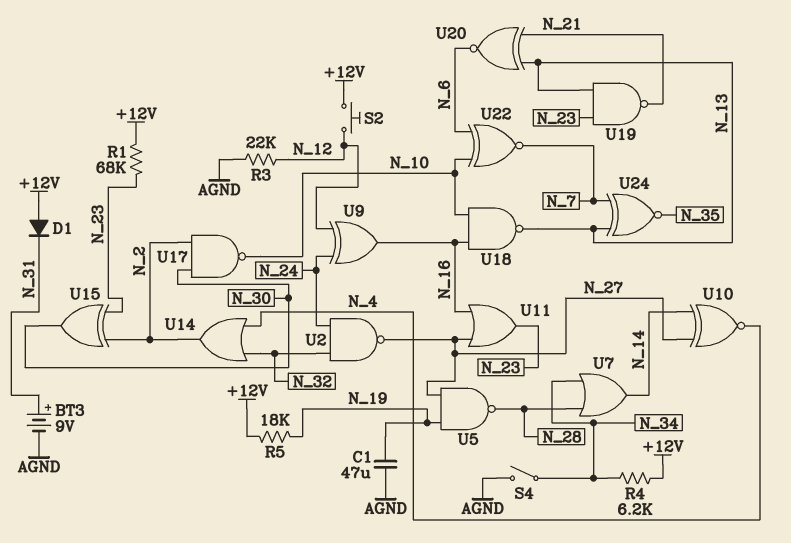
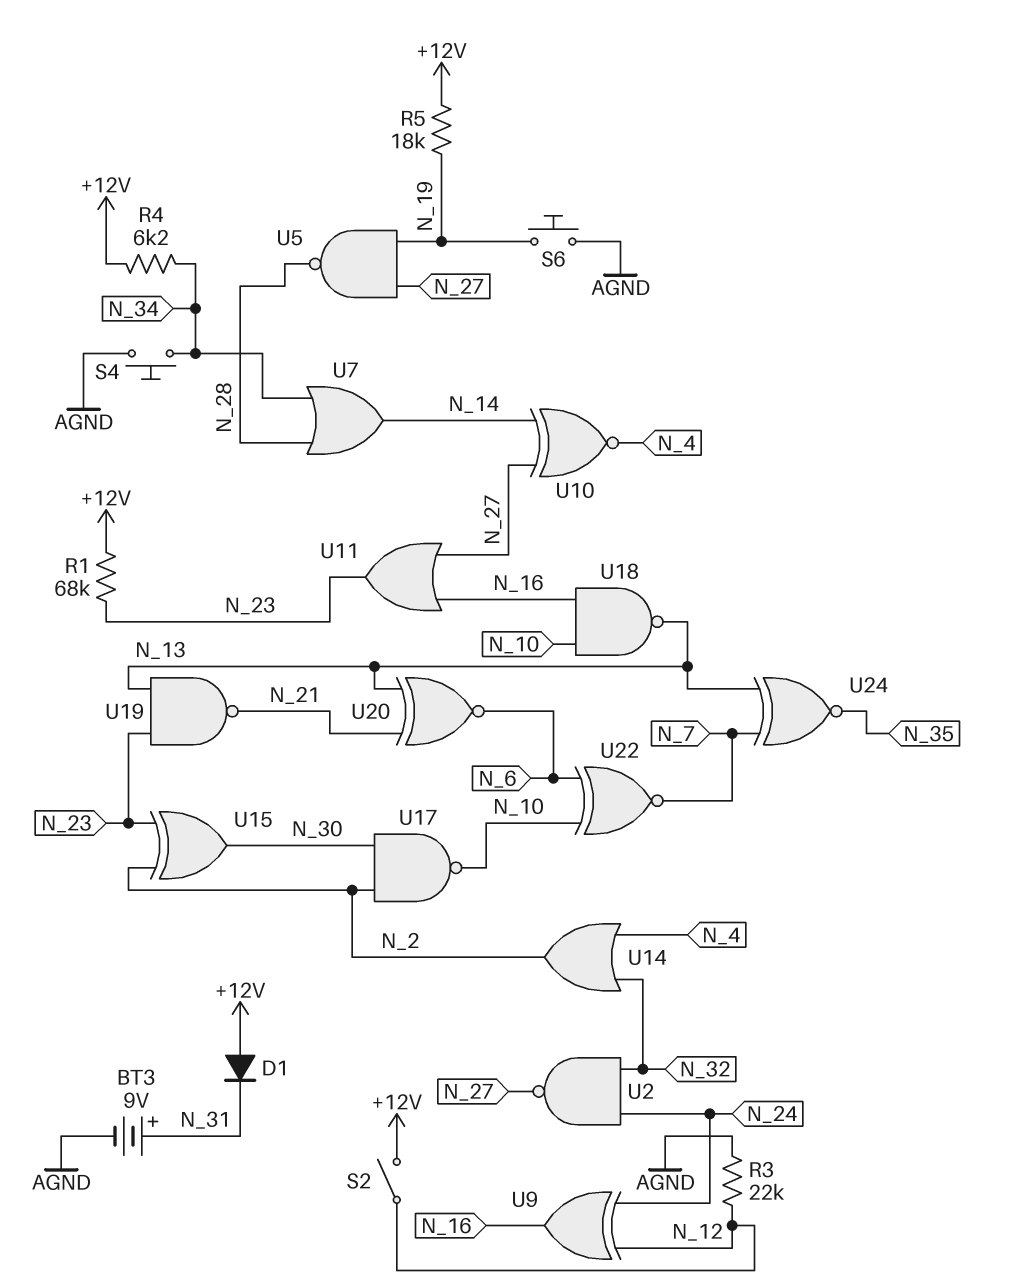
C1: 47uF (AGND, N_19) -> none
S2: button (+12V, N_12) -> switch (+12V, N_12)
S4: switch (AGND, N_34) -> button (AGND, N_34)
S6: none -> button (AGND, N_19)

